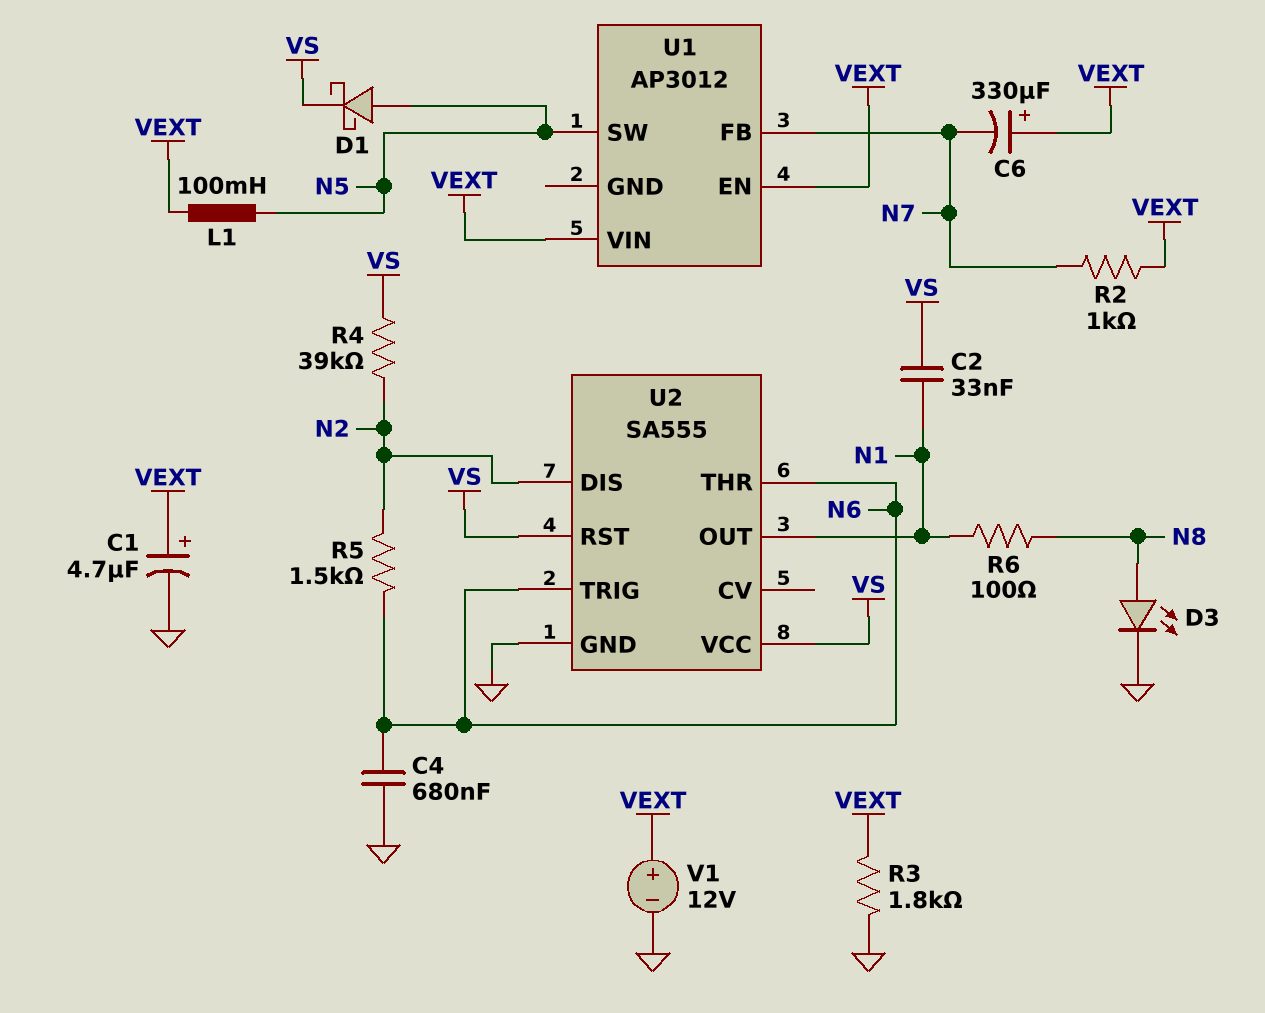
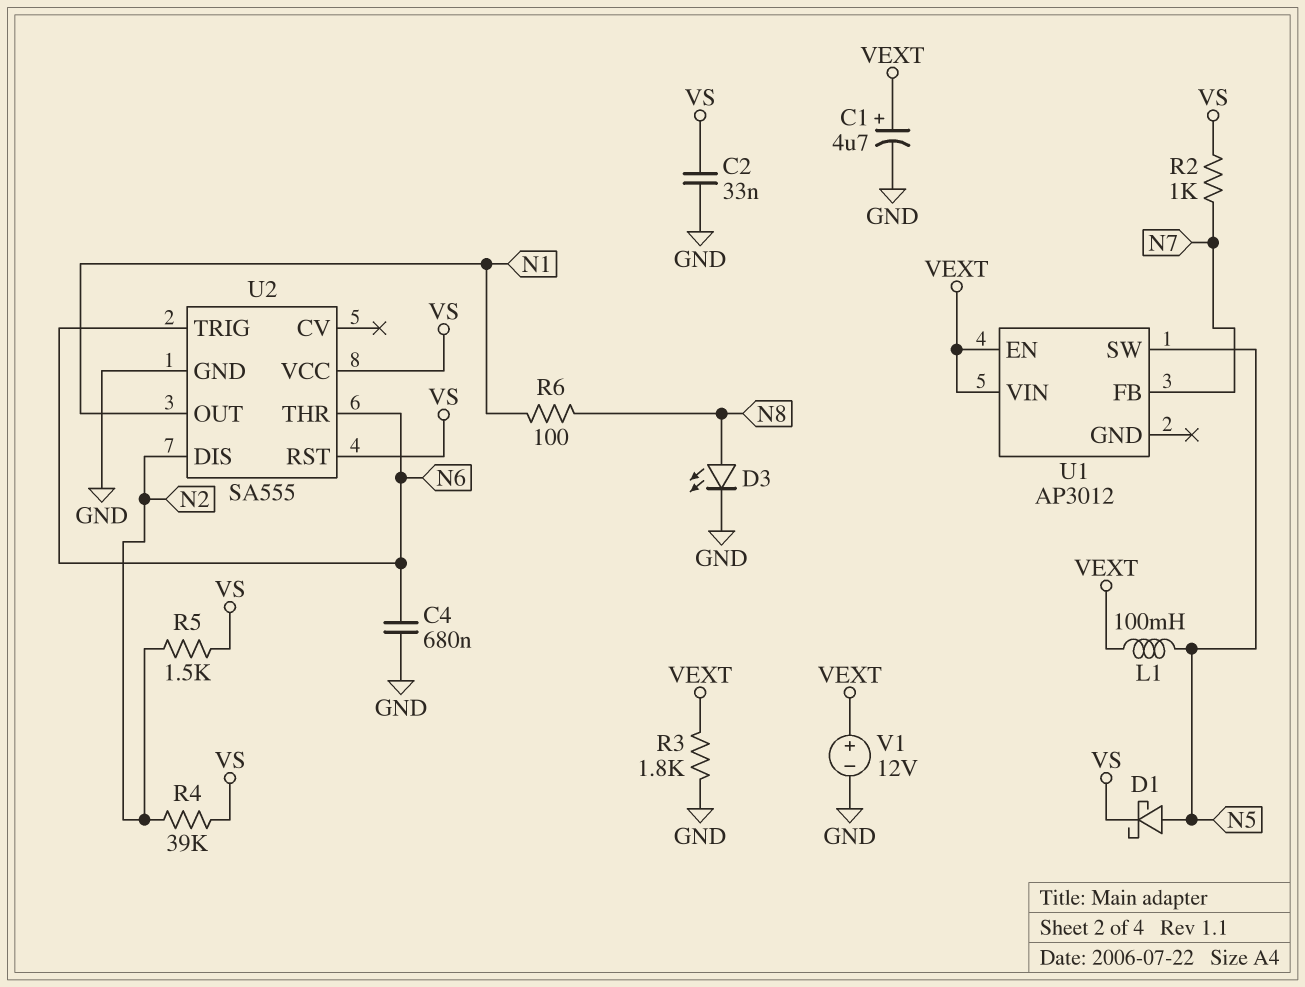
C2: 33nF (N1, VS) -> 33nF (GND, VS)
C6: 330uF (plus VEXT, minus N7) -> none
R2: 1k (N7, VEXT) -> 1k (N7, VS)
R5: 1.5k (N2, N6) -> 1.5k (N2, VS)

